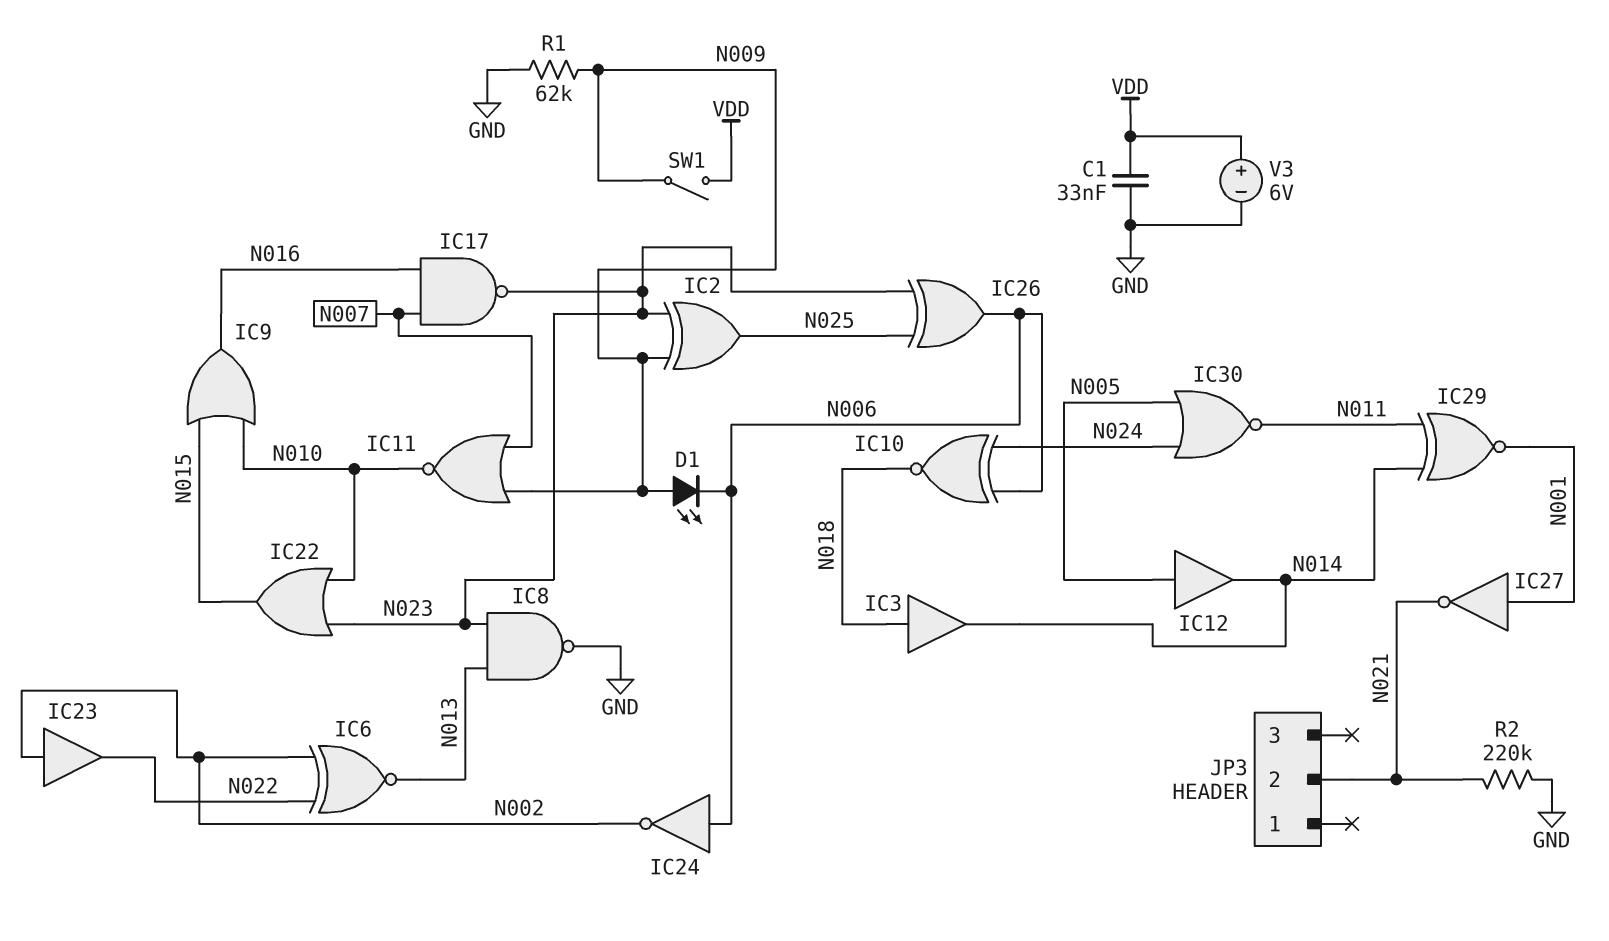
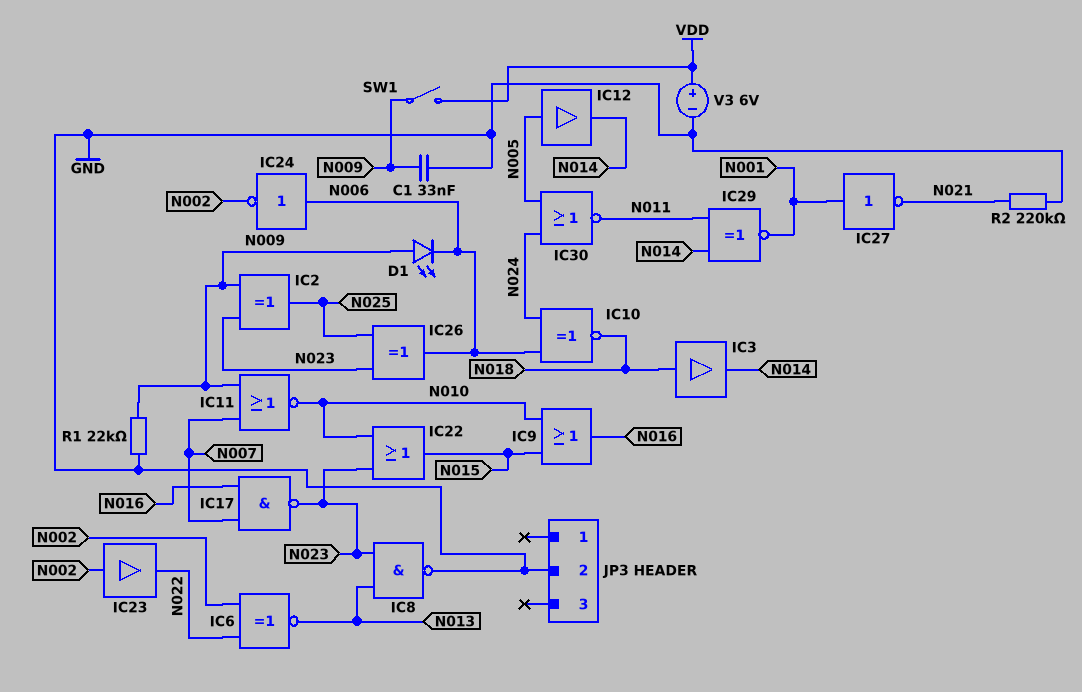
C1: 33nF (GND, VDD) -> 33nF (GND, N009)
JP3 pin 2: N021 -> GND
R1: 62k (GND, N009) -> 22k (GND, N009)

